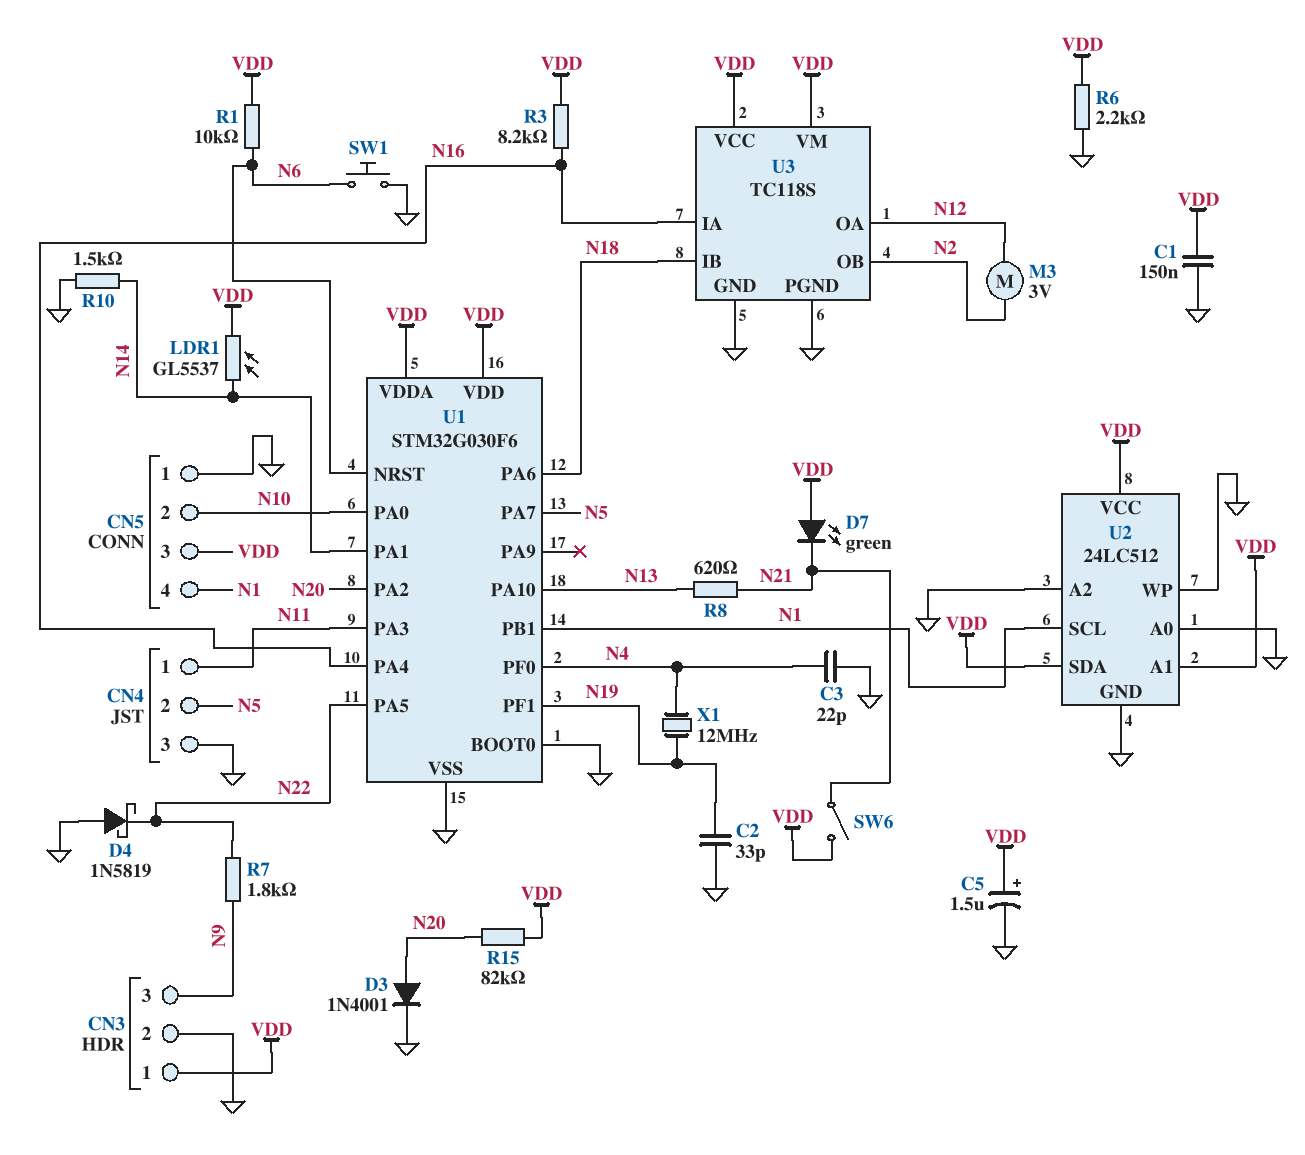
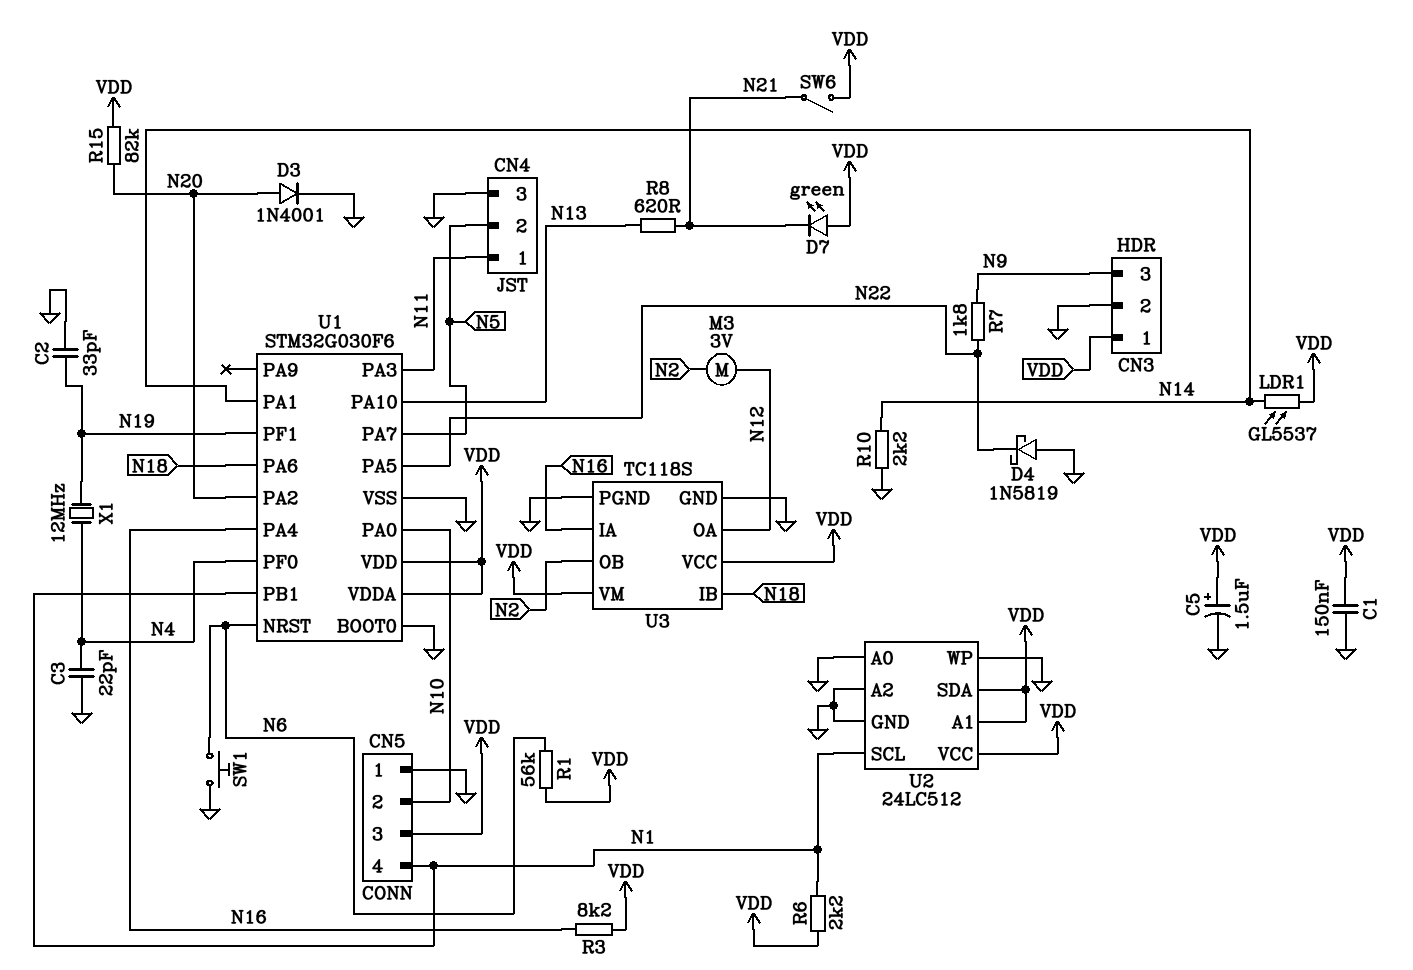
R1: 10k (N6, VDD) -> 56k (N6, VDD)
R6: 2.2k (GND, VDD) -> 2.2k (N1, VDD)
R10: 1.5k (GND, N14) -> 2.2k (GND, N14)

